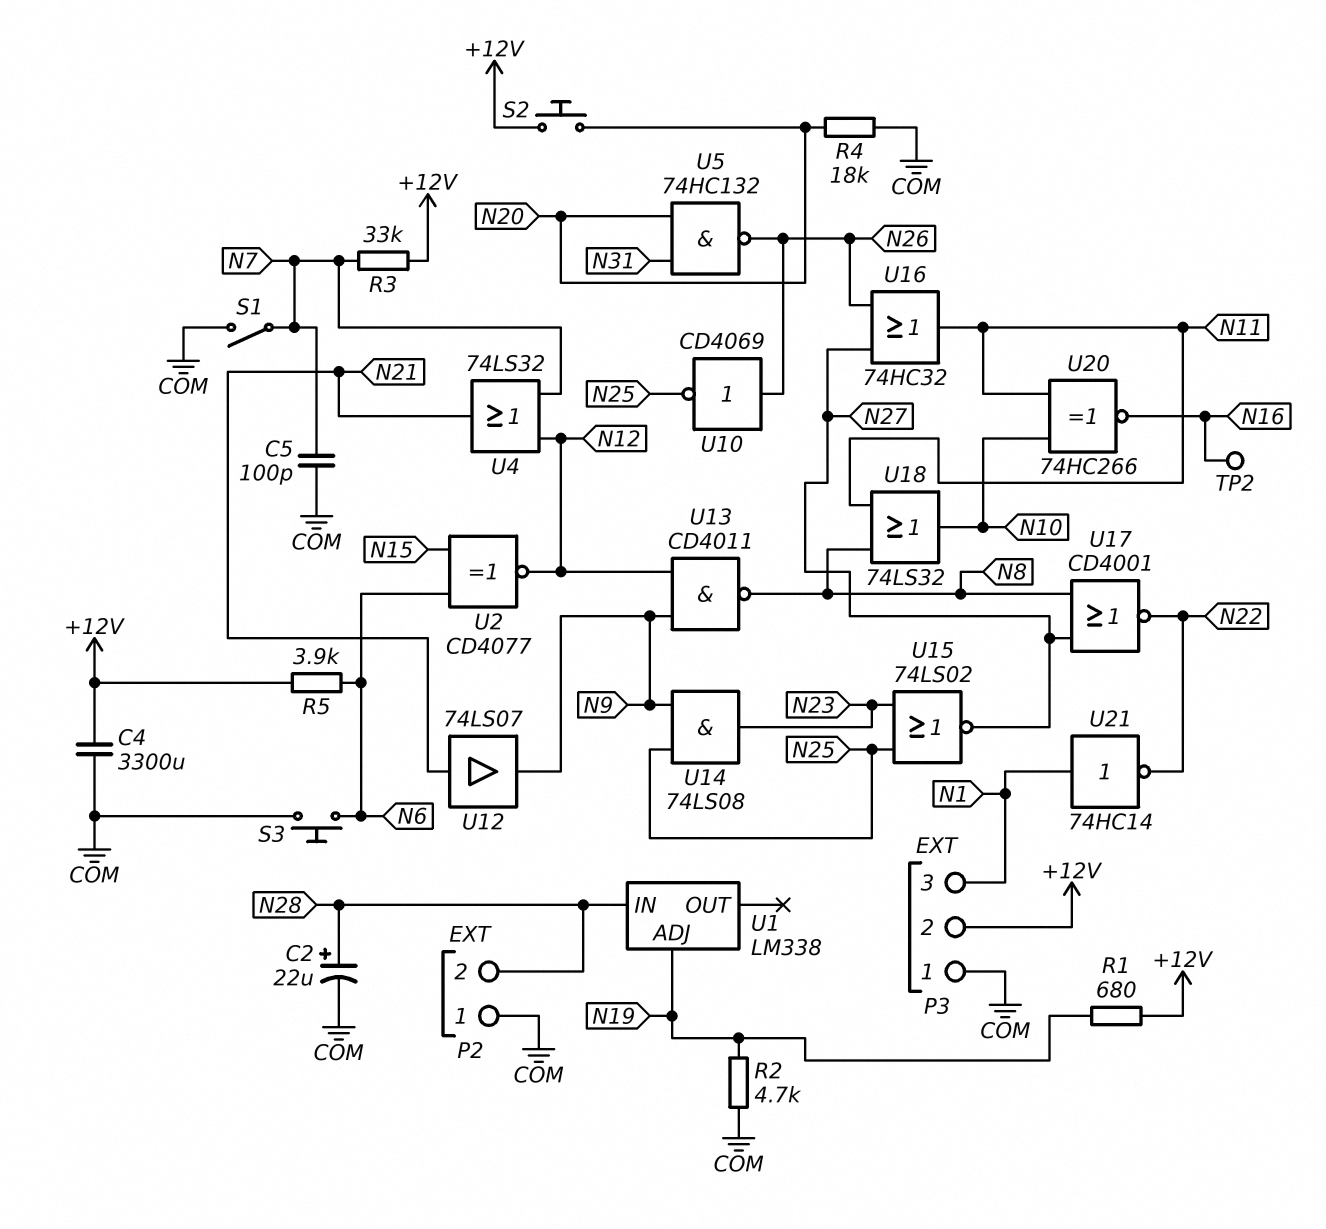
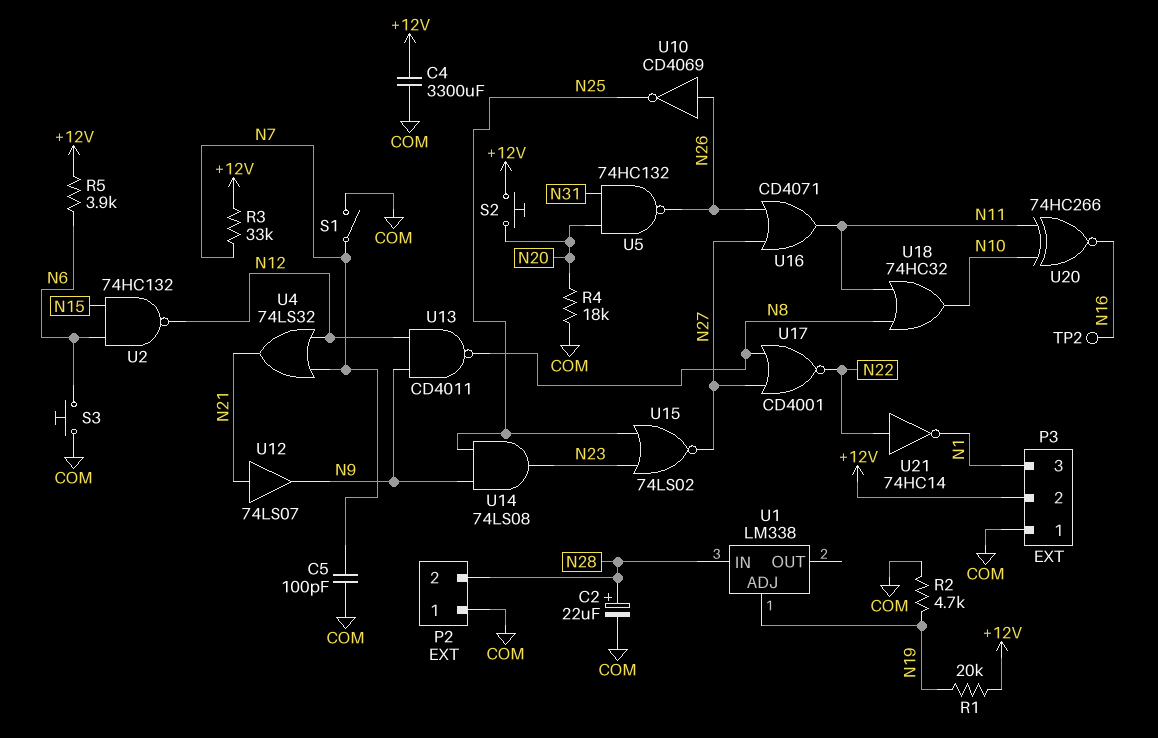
R1: 680 (+12V, N19) -> 20k (+12V, N19)
U2: XNOR CD4077 (in N6, in N15, out N12) -> NAND 74HC132 (in N6, in N15, out N12)
U16: OR 74HC32 (in N26, in N27, out N11) -> OR CD4071 (in N26, in N27, out N11)
U18: OR 74LS32 (in N8, in N11, out N10) -> OR 74HC32 (in N8, in N11, out N10)
U21: NOT 74HC14 (in N1, out N22) -> NOT 74HC14 (in N22, out N1)

